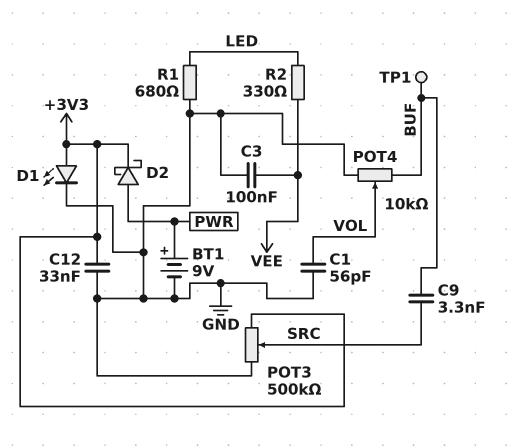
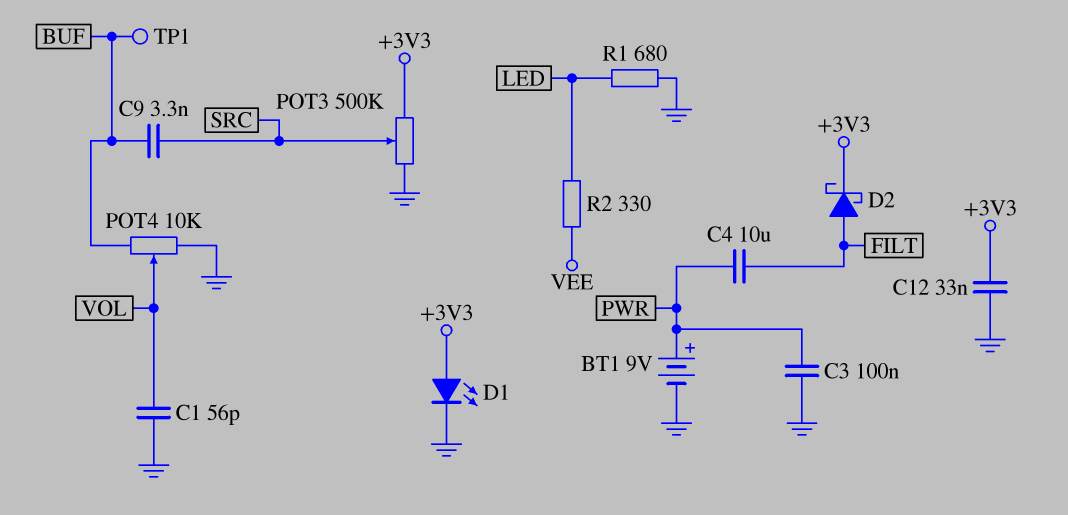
C3: 100nF (GND, VEE) -> 100nF (GND, PWR)
C4: none -> 10uF (FILT, PWR)
D2: schottky (A PWR, K +3V3) -> schottky (A FILT, K +3V3)

